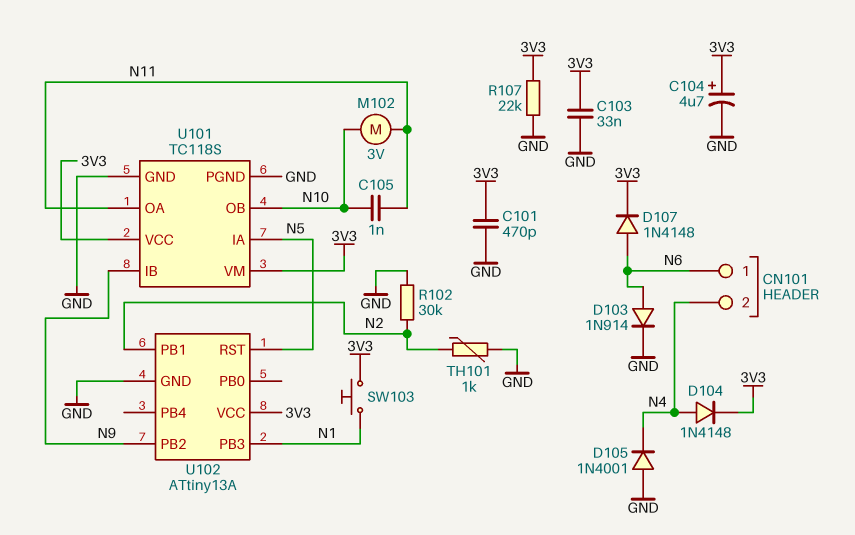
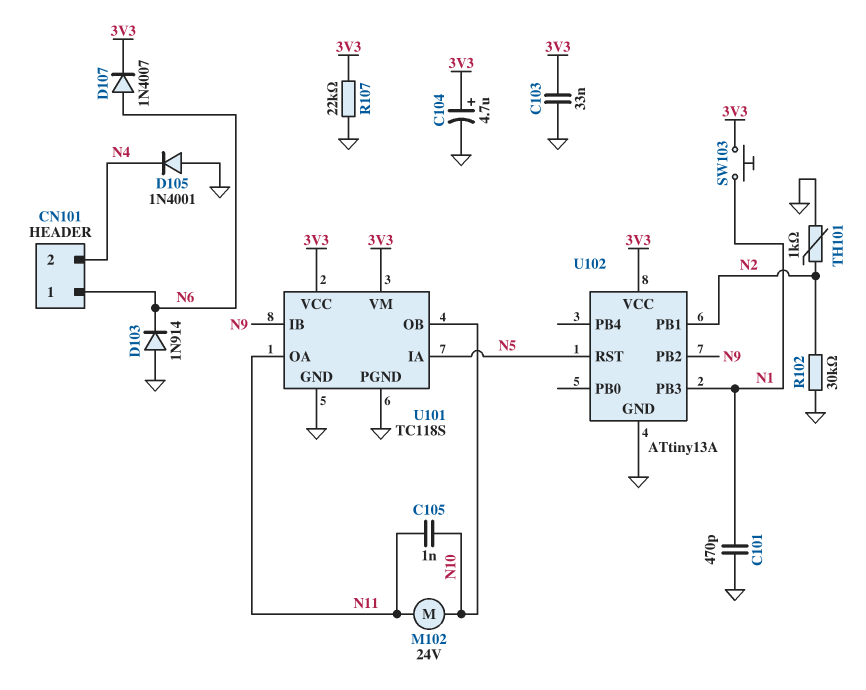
C101: 470pF (3V3, GND) -> 470pF (GND, N1)
D103: diode 1N914 (A N6, K GND) -> diode 1N914 (A GND, K N6)
D104: diode 1N4148 (A N4, K 3V3) -> none
D107: diode 1N4148 (A N6, K 3V3) -> diode 1N4007 (A N6, K 3V3)
M102: motor 3V (N10, N11) -> motor 24V (N10, N11)

